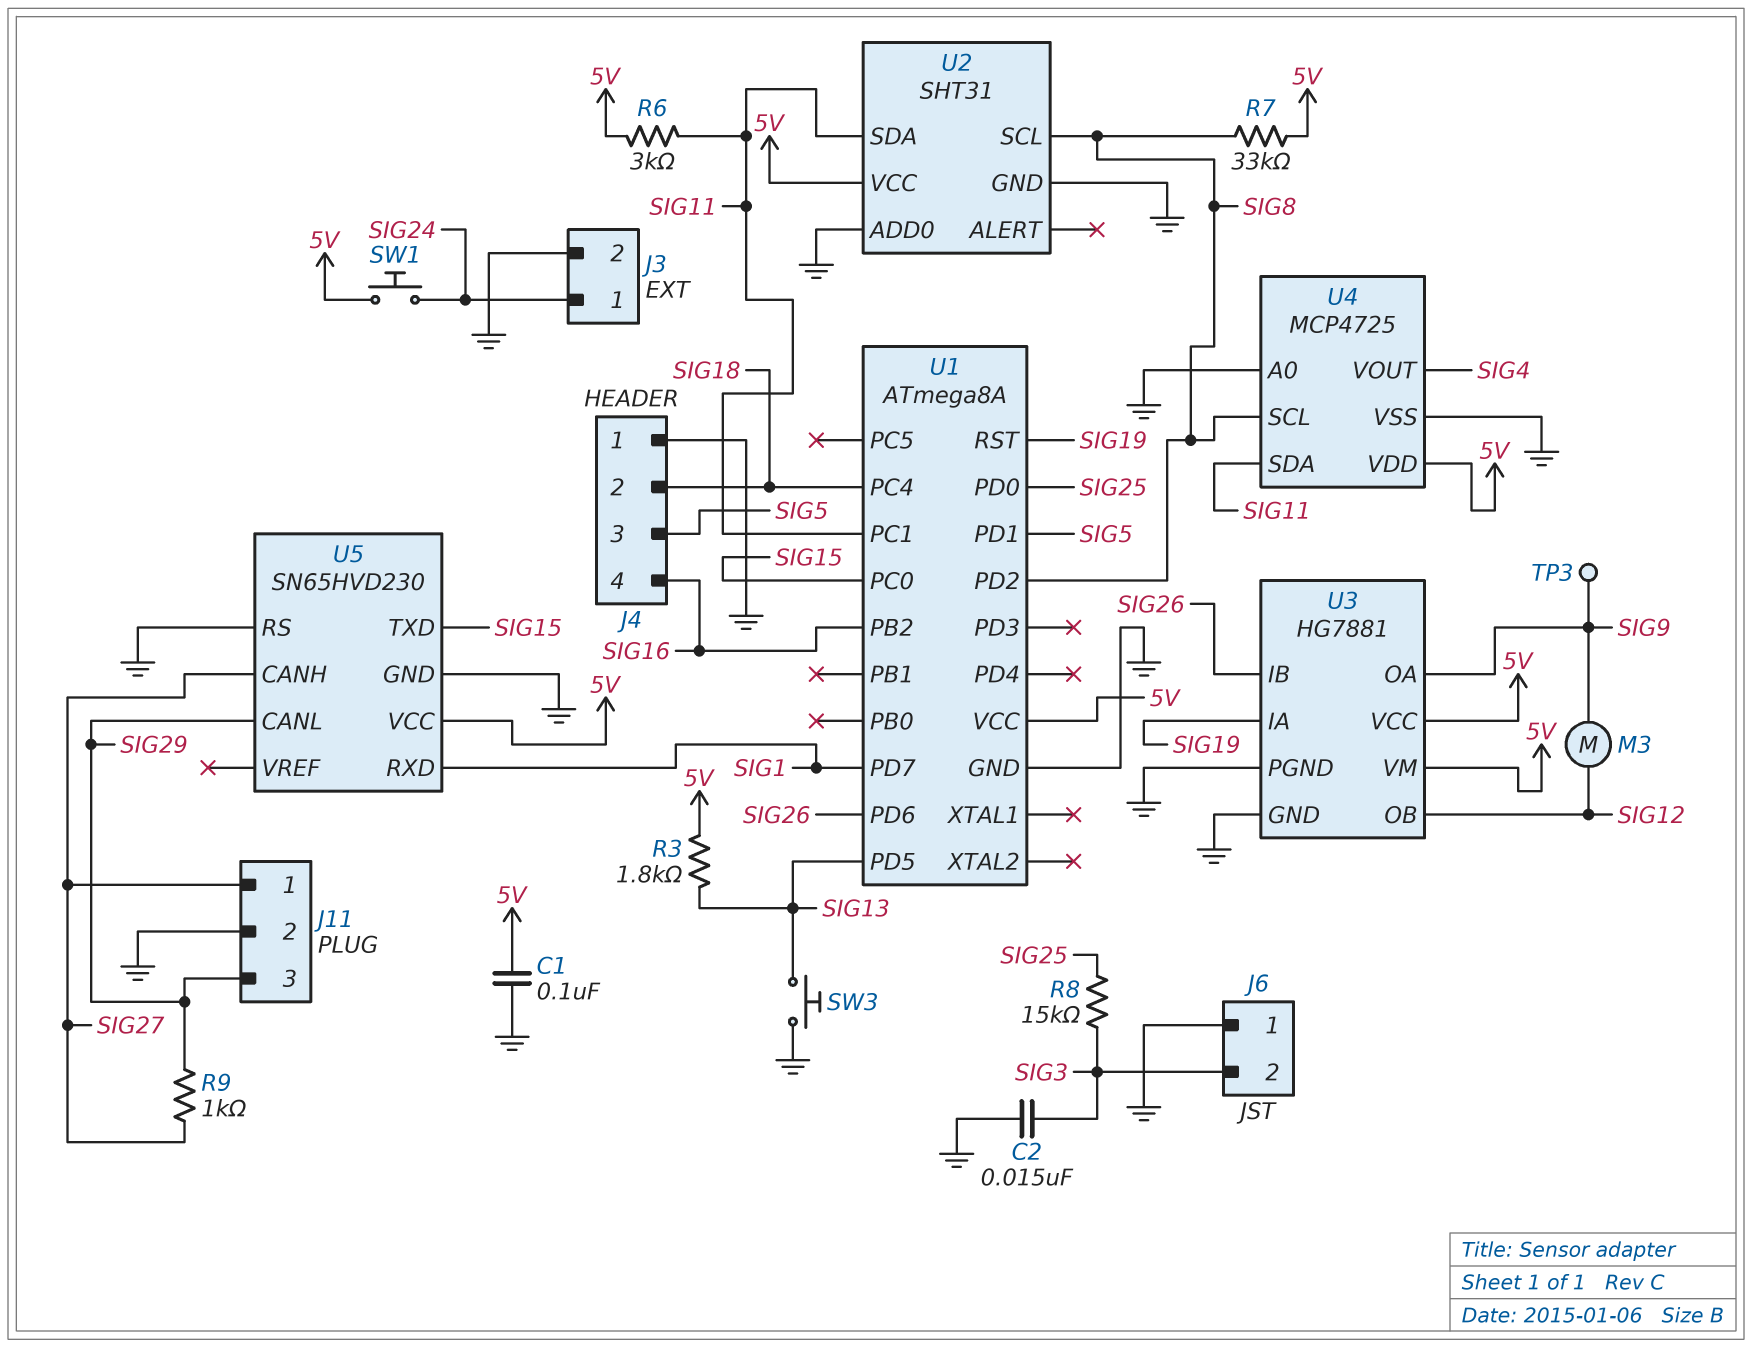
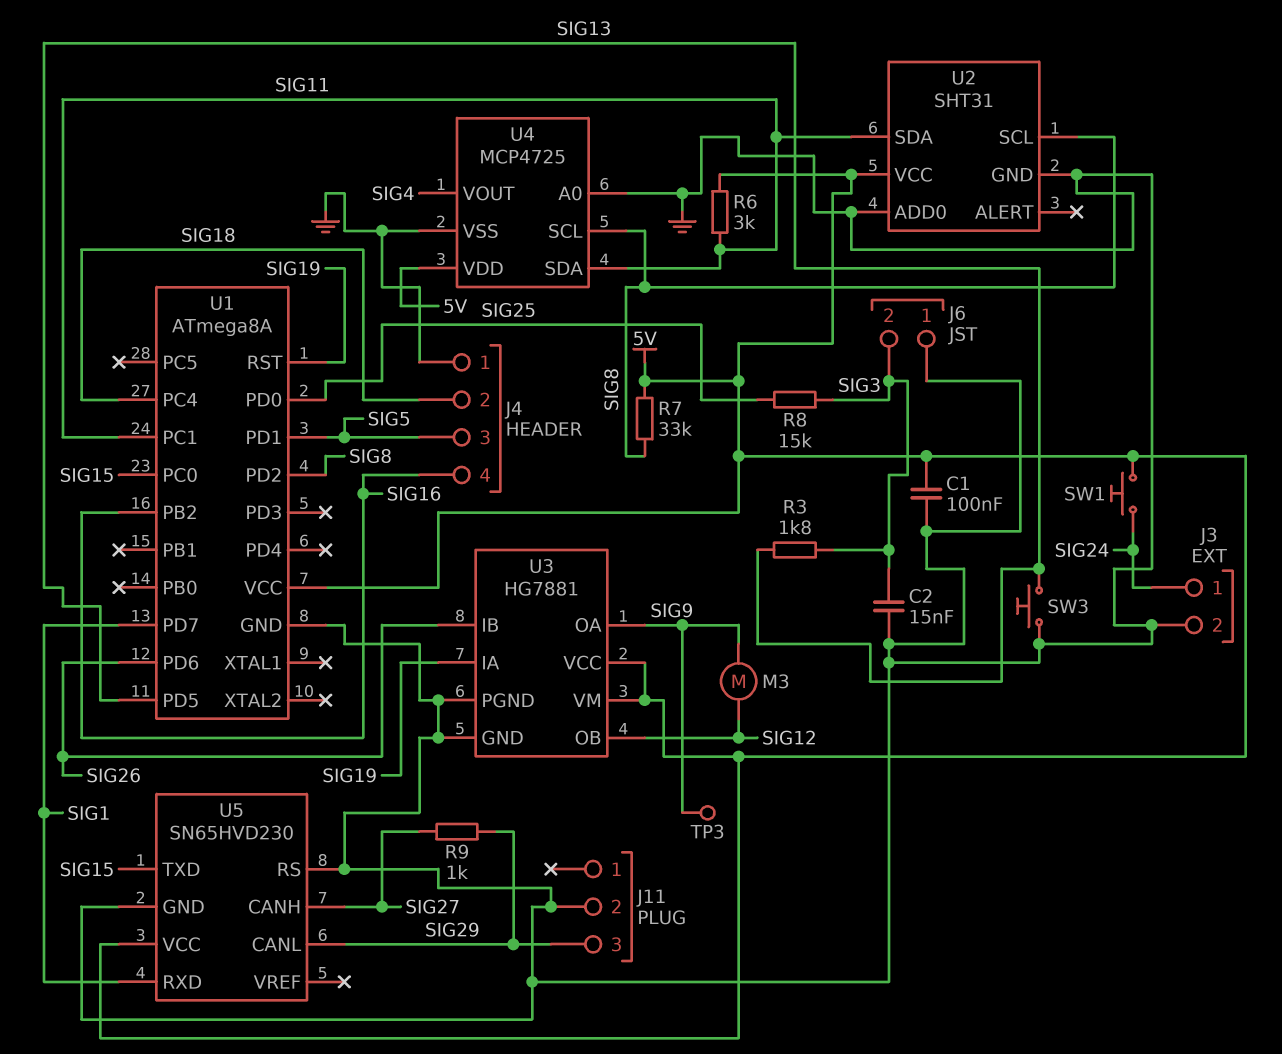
J11 pin 1: SIG27 -> none
R3: 1.8k (5V, SIG13) -> 1.8k (SIG3, SIG13)

